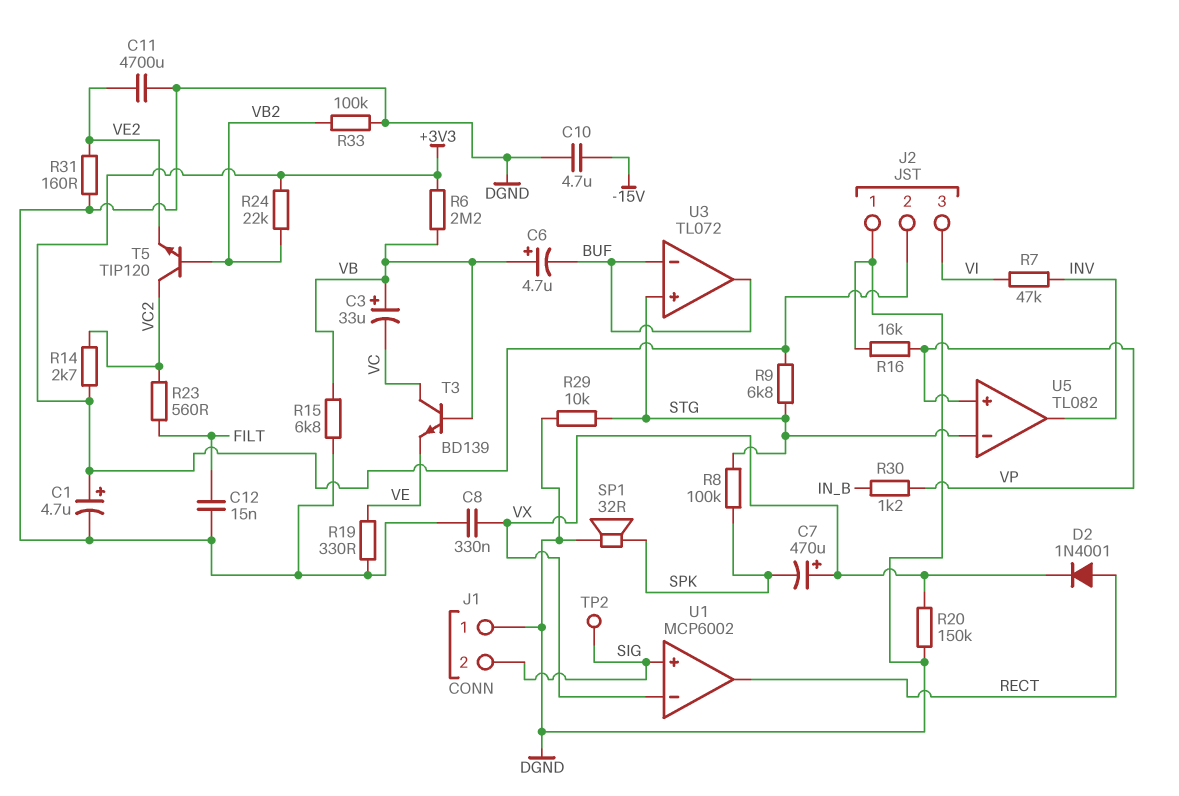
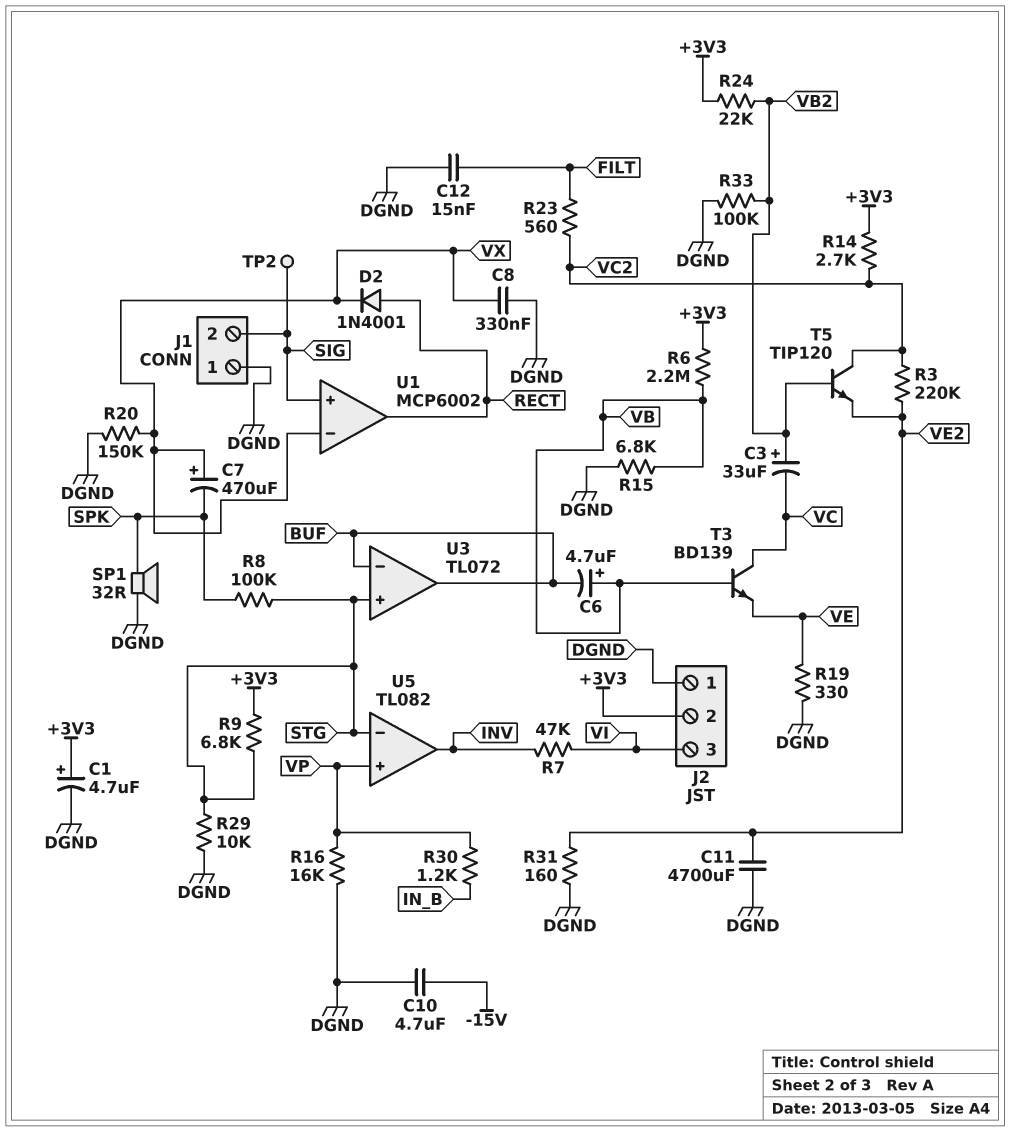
C3: 33uF (plus VB, minus VC) -> 33uF (plus VB2, minus VC)
R3: none -> 220k (VC2, VE2)

